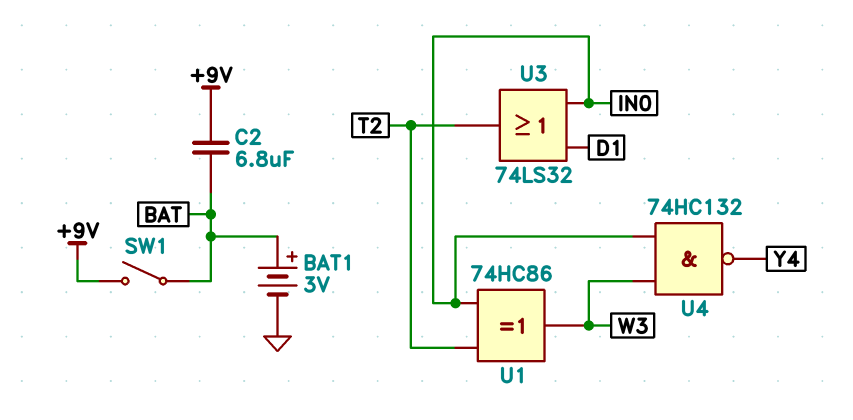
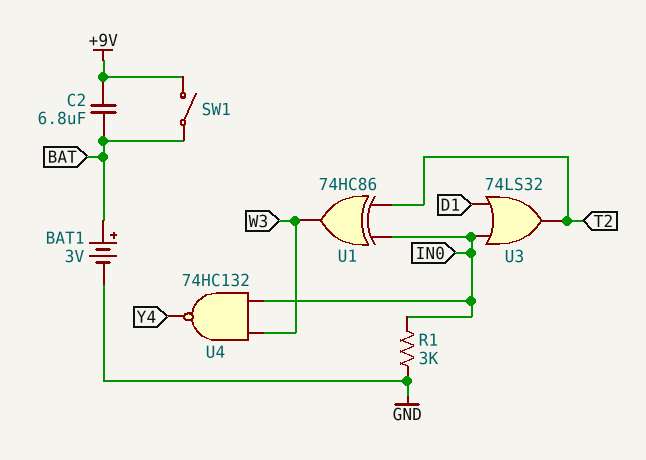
R1: none -> 3k (GND, IN0)

